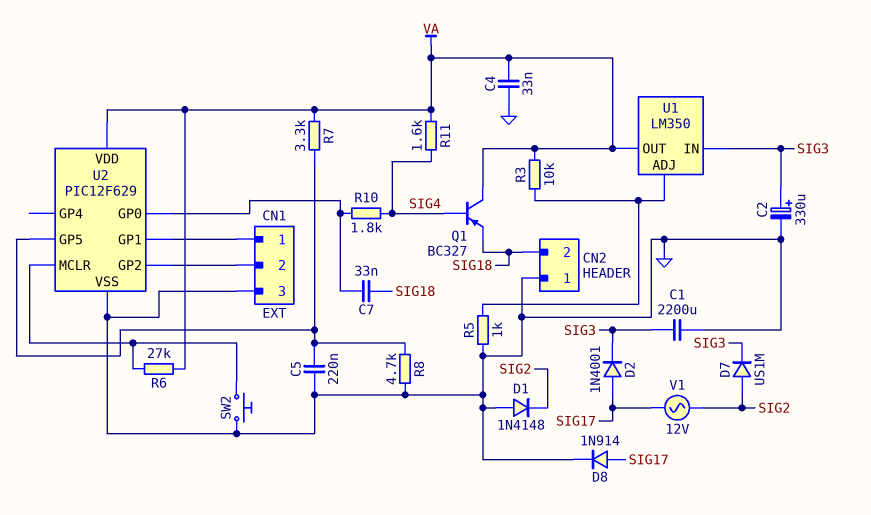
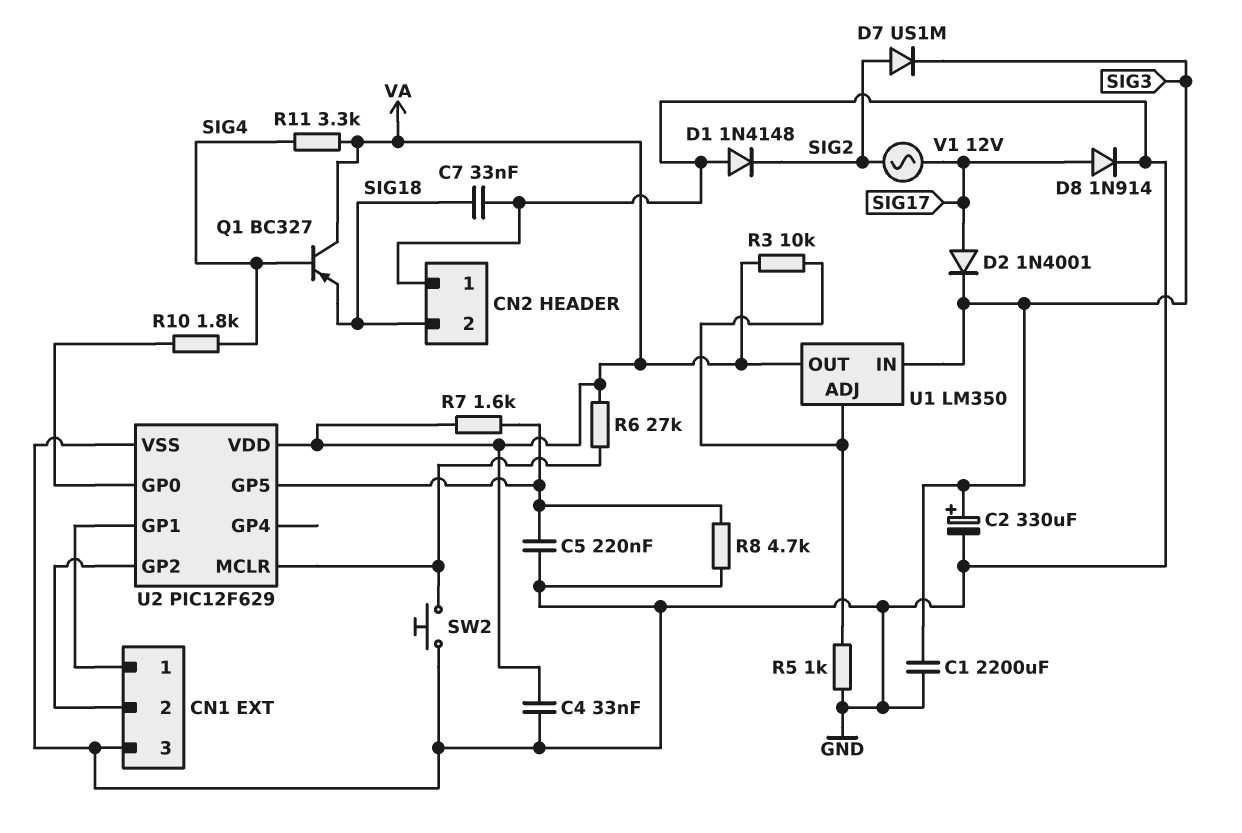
C7: 33nF (SIG18, U2/GP0) -> 33nF (GND, SIG18)
R7: 3.3k (U2/GP5, VA) -> 1.6k (U2/GP5, VA)
R11: 1.6k (SIG4, VA) -> 3.3k (SIG4, VA)

